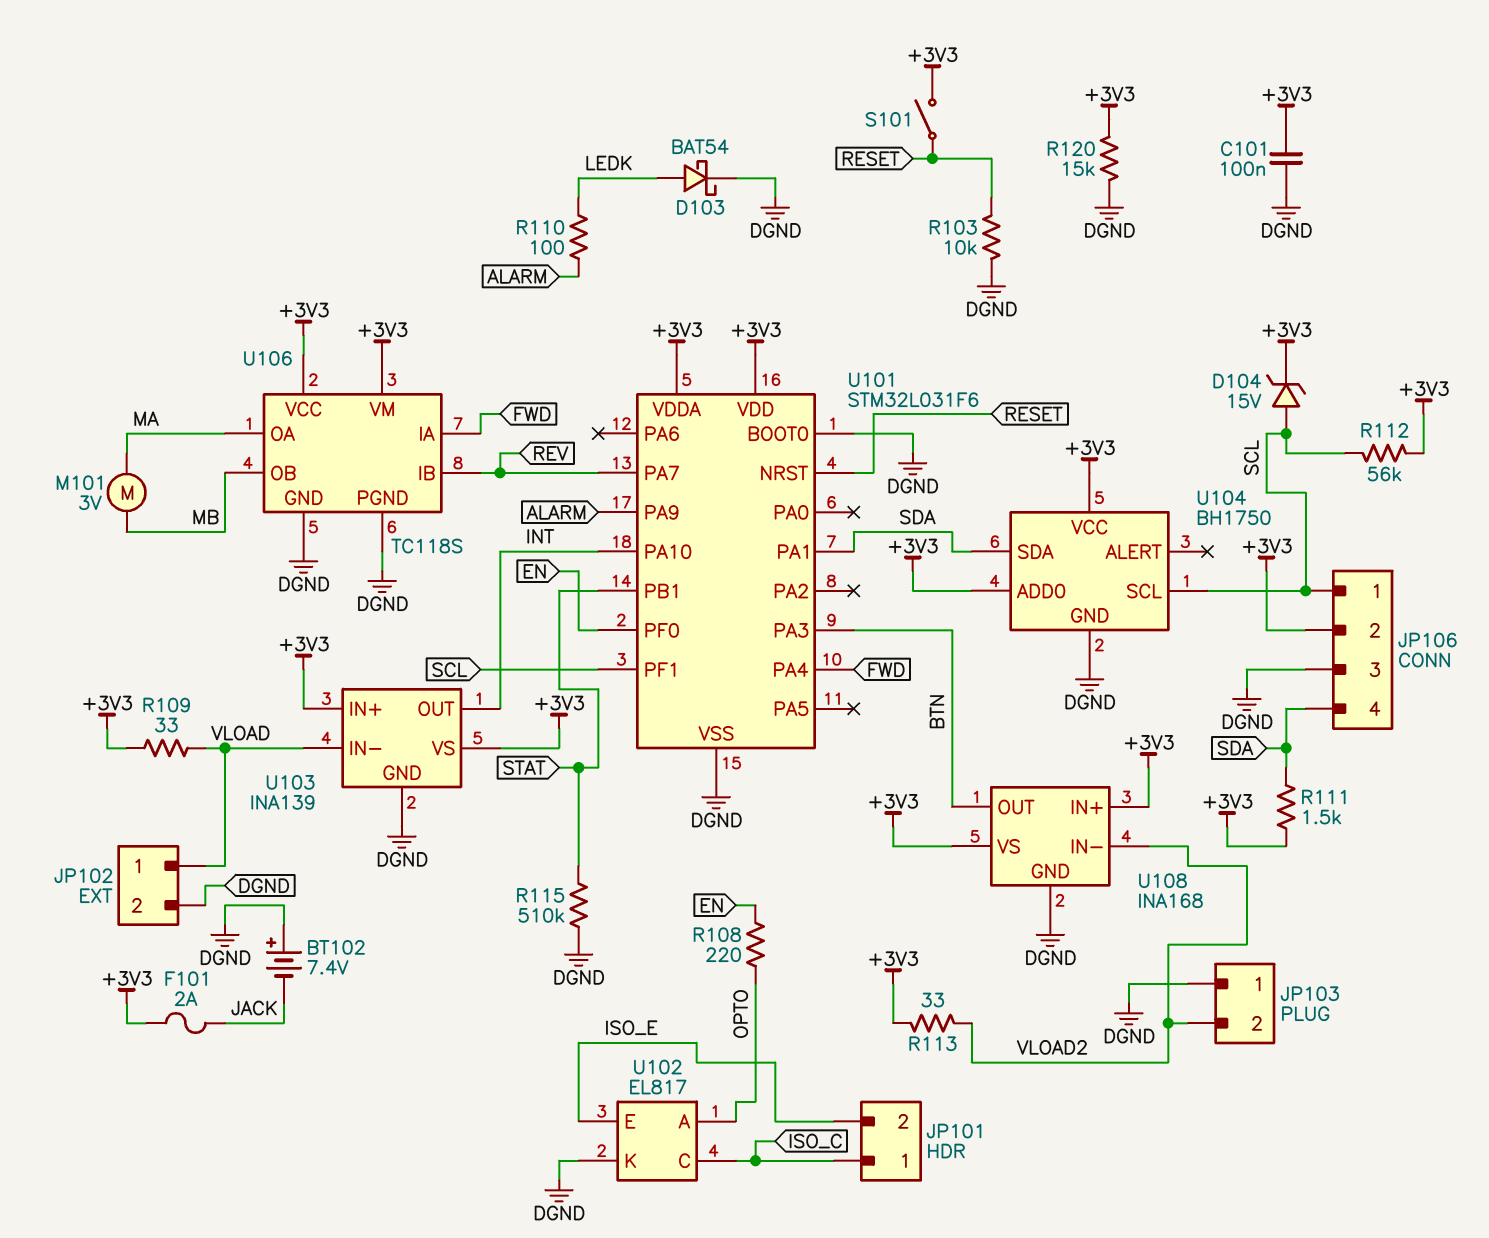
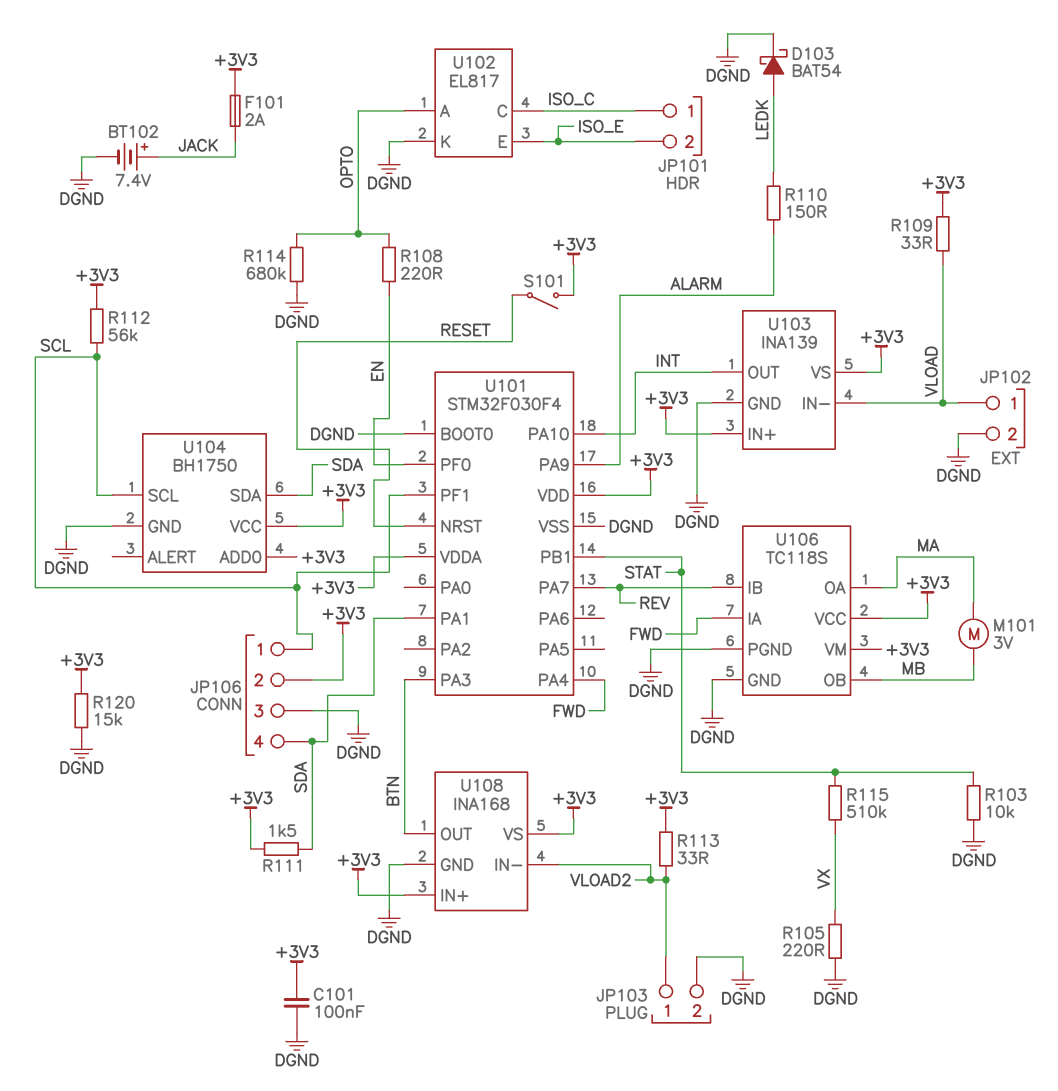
BT102: 7.4V (plus DGND, minus JACK) -> 7.4V (plus JACK, minus DGND)
D104: zener 15V (A SCL, K +3V3) -> none
JP103 pin 1: DGND -> VLOAD2
JP103 pin 2: VLOAD2 -> DGND
R103: 10k (DGND, RESET) -> 10k (DGND, STAT)
R105: none -> 220 (DGND, VX)
R110: 100 (ALARM, LEDK) -> 150 (ALARM, LEDK)
R114: none -> 680k (DGND, OPTO)
R115: 510k (DGND, STAT) -> 510k (STAT, VX)
U101: STM32L031F6 -> STM32F030F4

